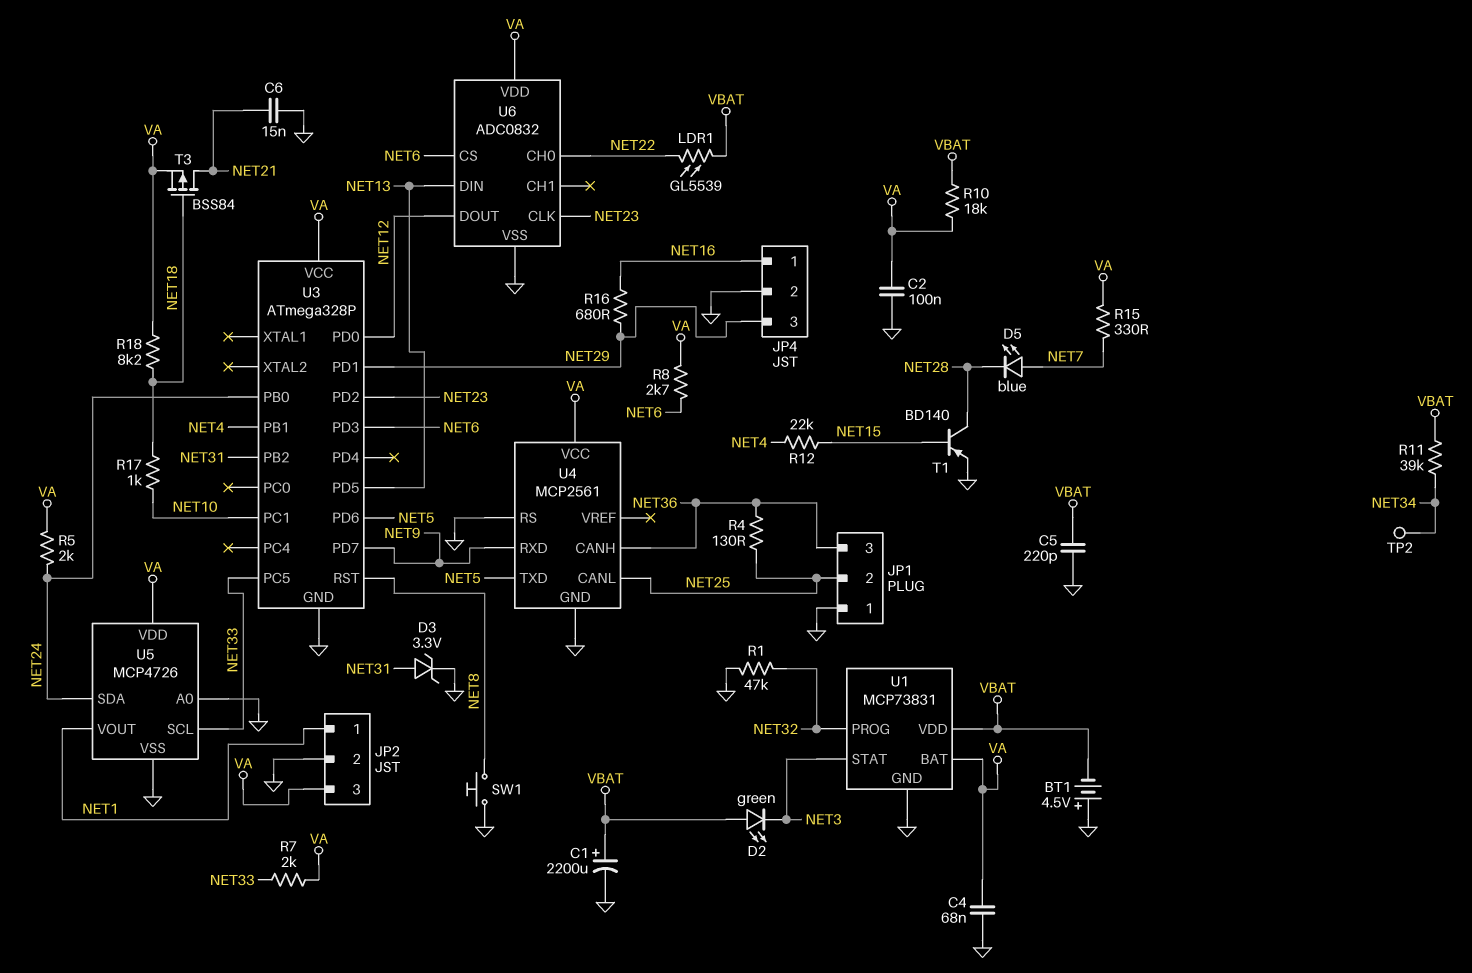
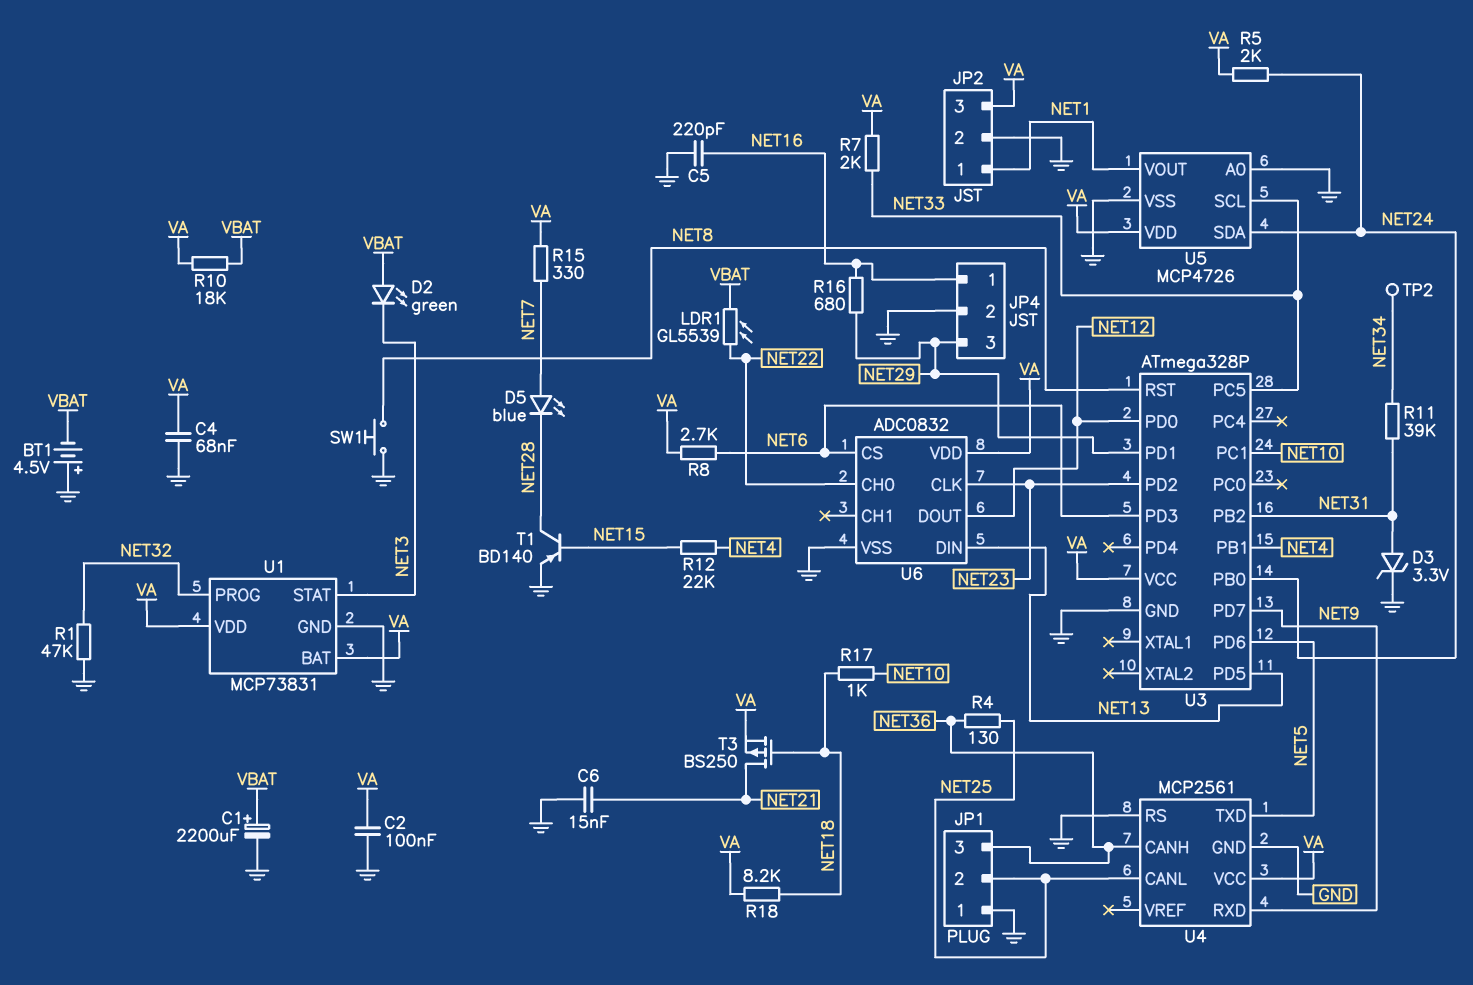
C5: 220pF (GND, VBAT) -> 220pF (GND, NET16)
R11: 39k (NET34, VBAT) -> 39k (NET31, NET34)
T3: PMOS BSS84 (G NET18, D NET21, S VA) -> PMOS BS250 (G NET18, D NET21, S VA)
U1 pin VDD: VBAT -> VA

